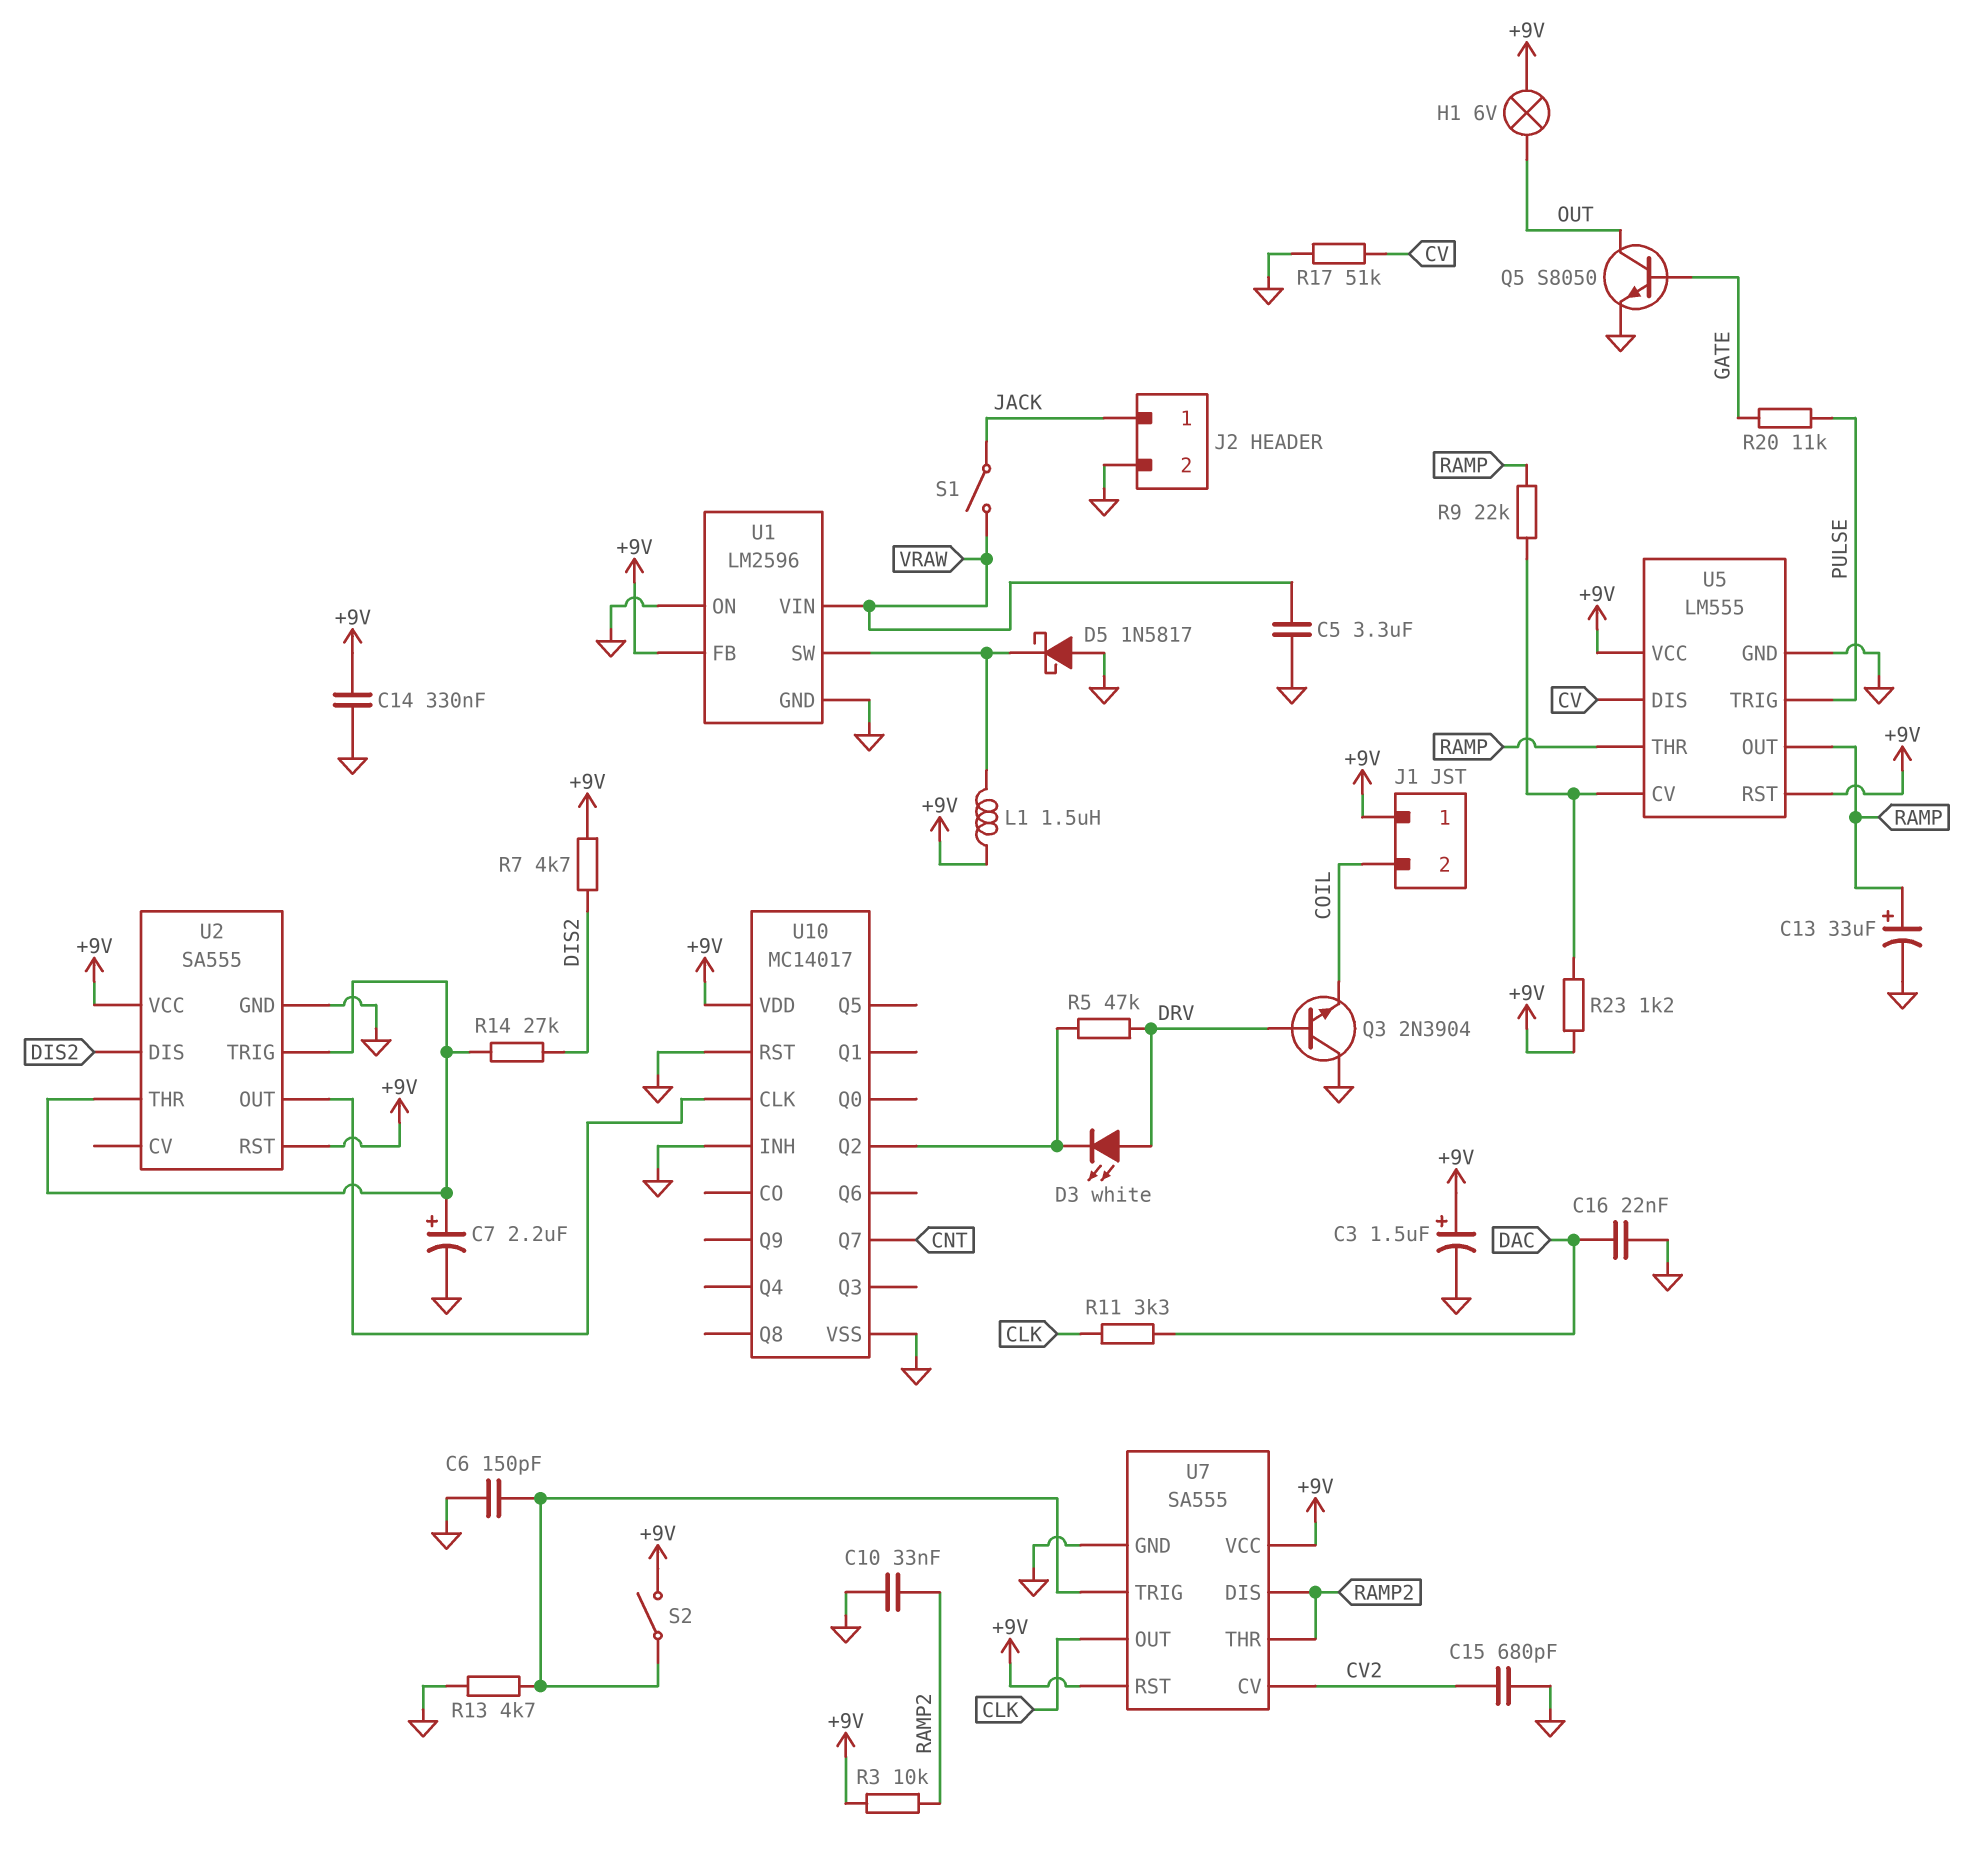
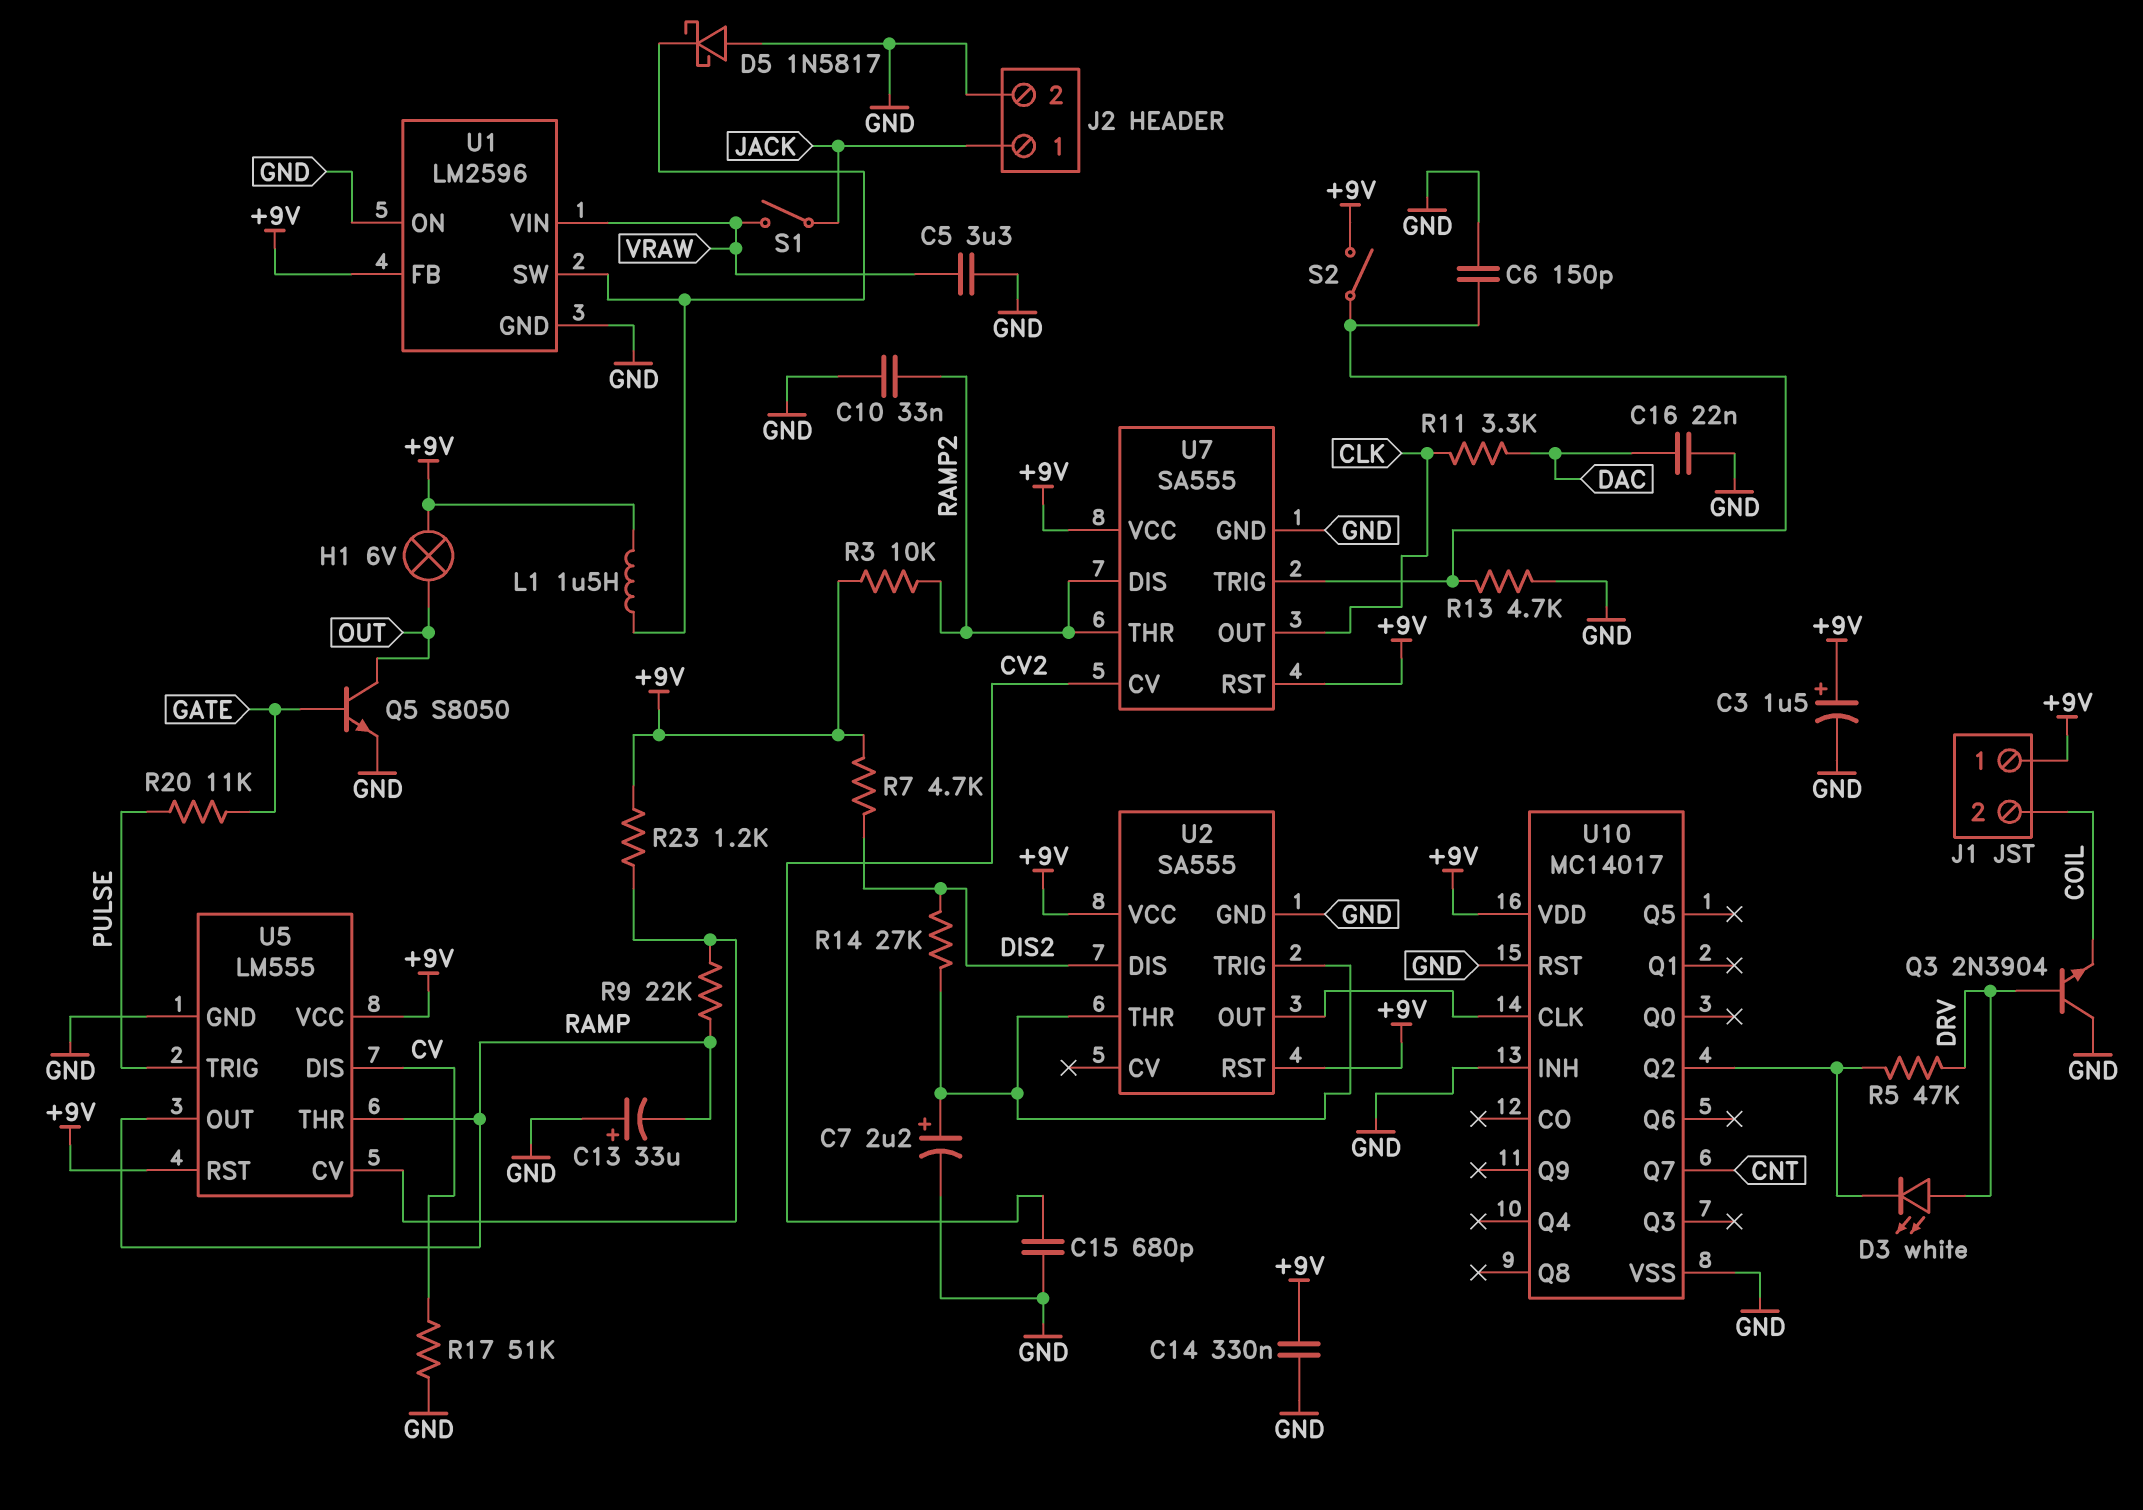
C13: 33uF (plus RAMP, minus GND) -> 33uF (plus GND, minus RAMP)

